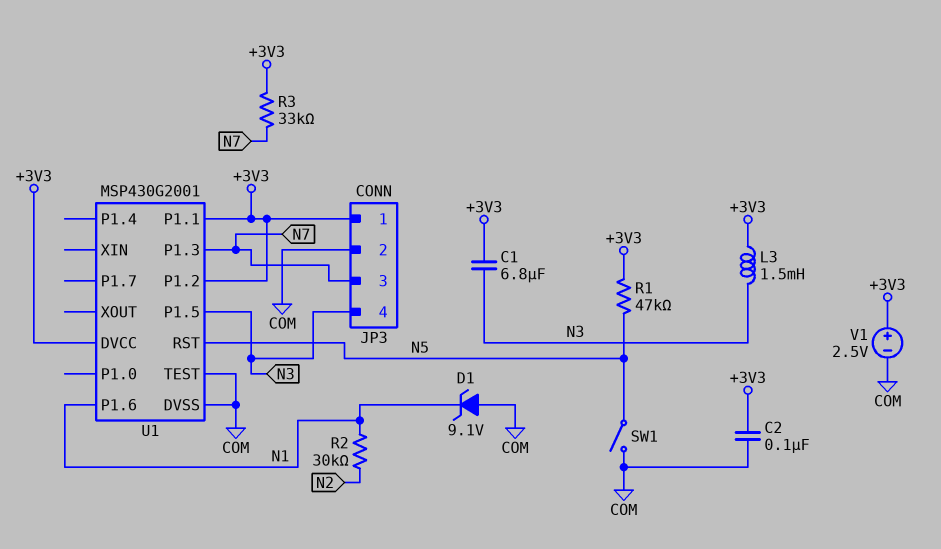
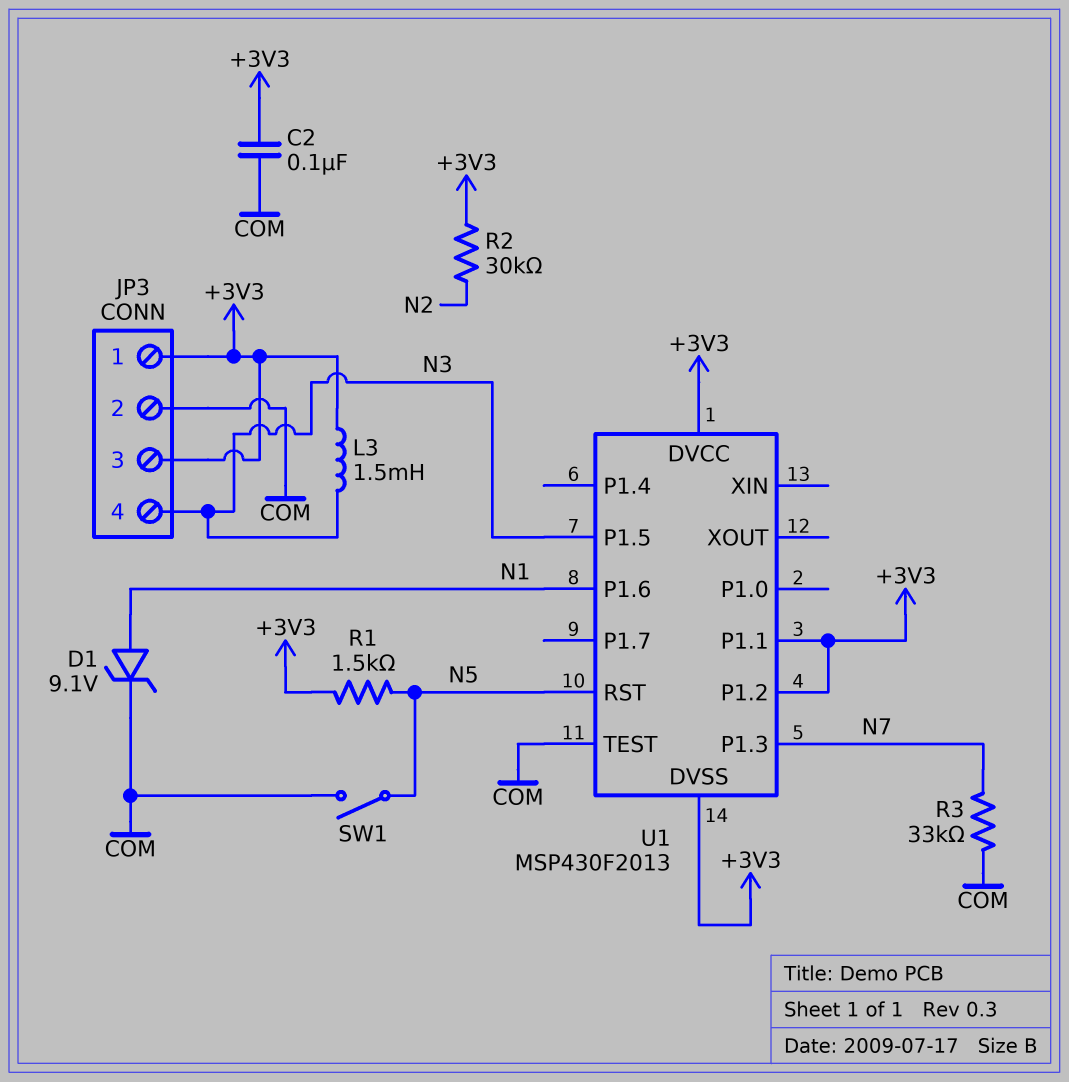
C1: 6.8uF (+3V3, N3) -> none
D1: zener 9.1V (A COM, K N1) -> zener 9.1V (A N1, K COM)
JP3 pin 3: N7 -> +3V3
R1: 47k (+3V3, N5) -> 1.5k (+3V3, N5)
R2: 30k (N1, N2) -> 30k (+3V3, N2)
R3: 33k (+3V3, N7) -> 33k (COM, N7)
U1: MSP430G2001 -> MSP430F2013
U1 pin DVSS: COM -> +3V3
V1: 2.5V (plus +3V3, minus COM) -> none

